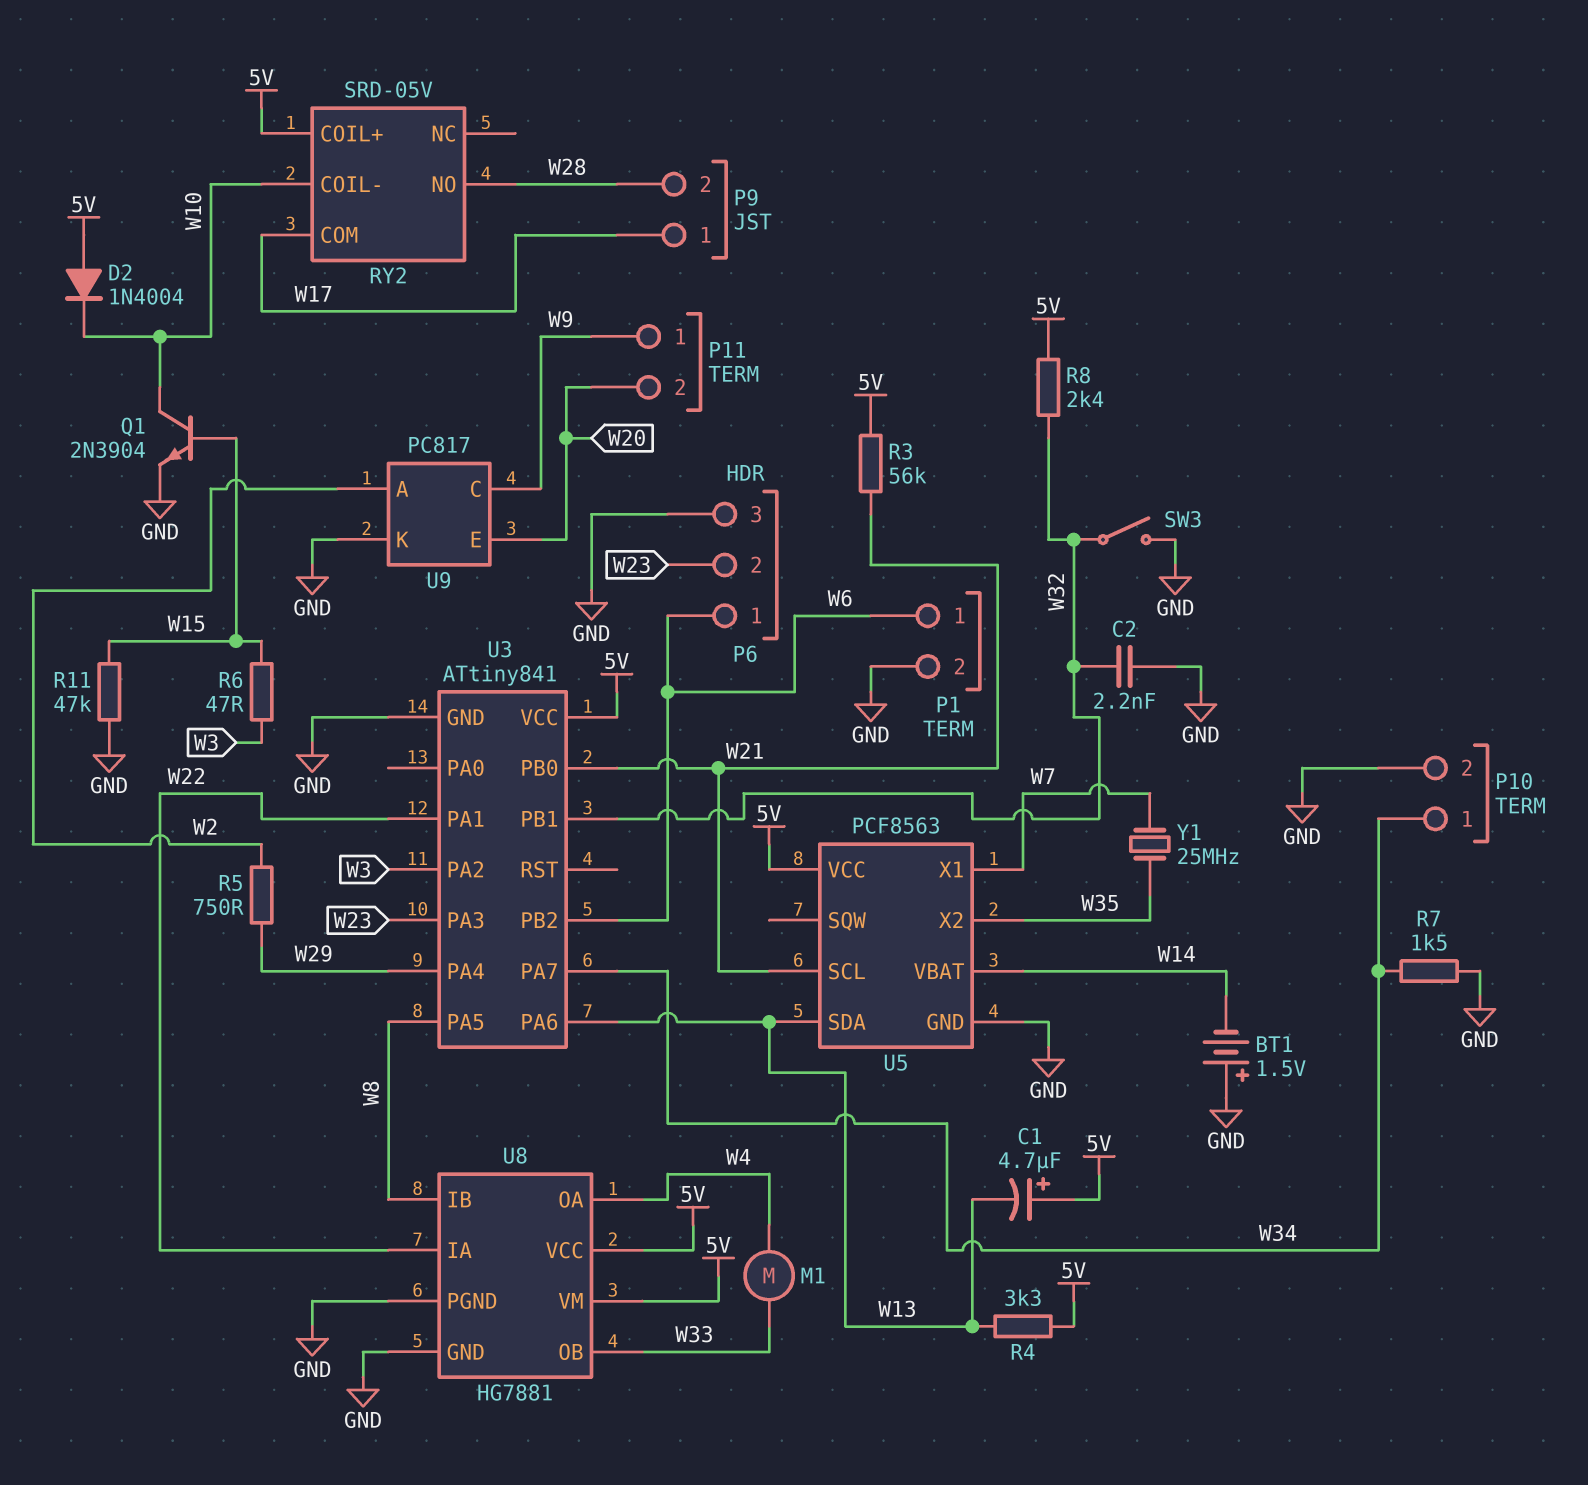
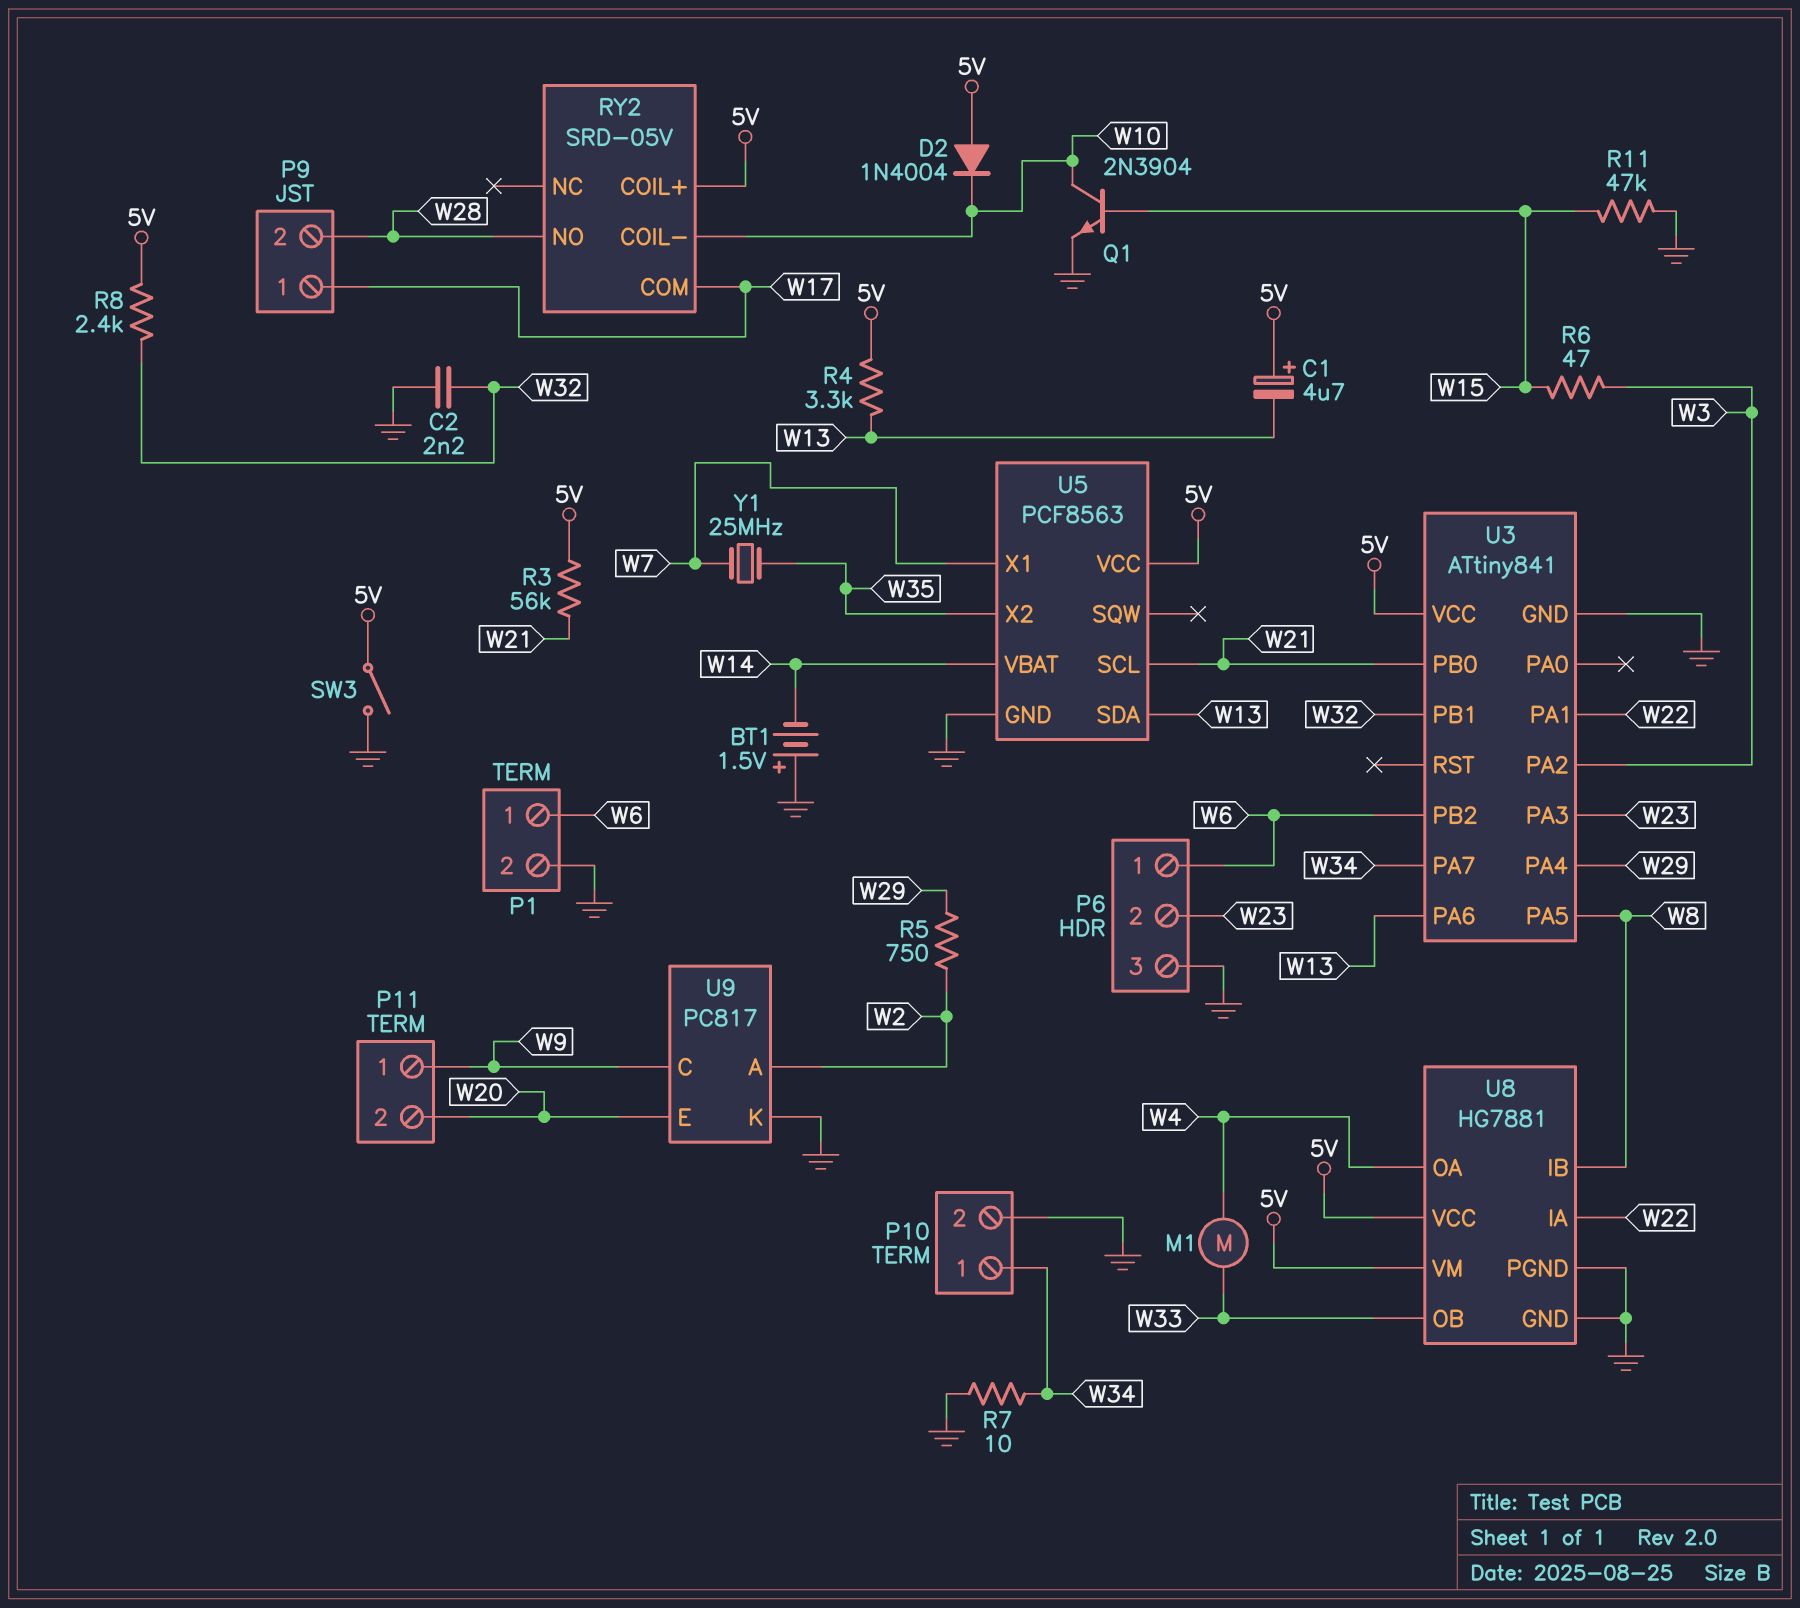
R7: 1.5k (GND, W34) -> 10 (GND, W34)
SW3: switch (GND, W32) -> switch (5V, GND)

